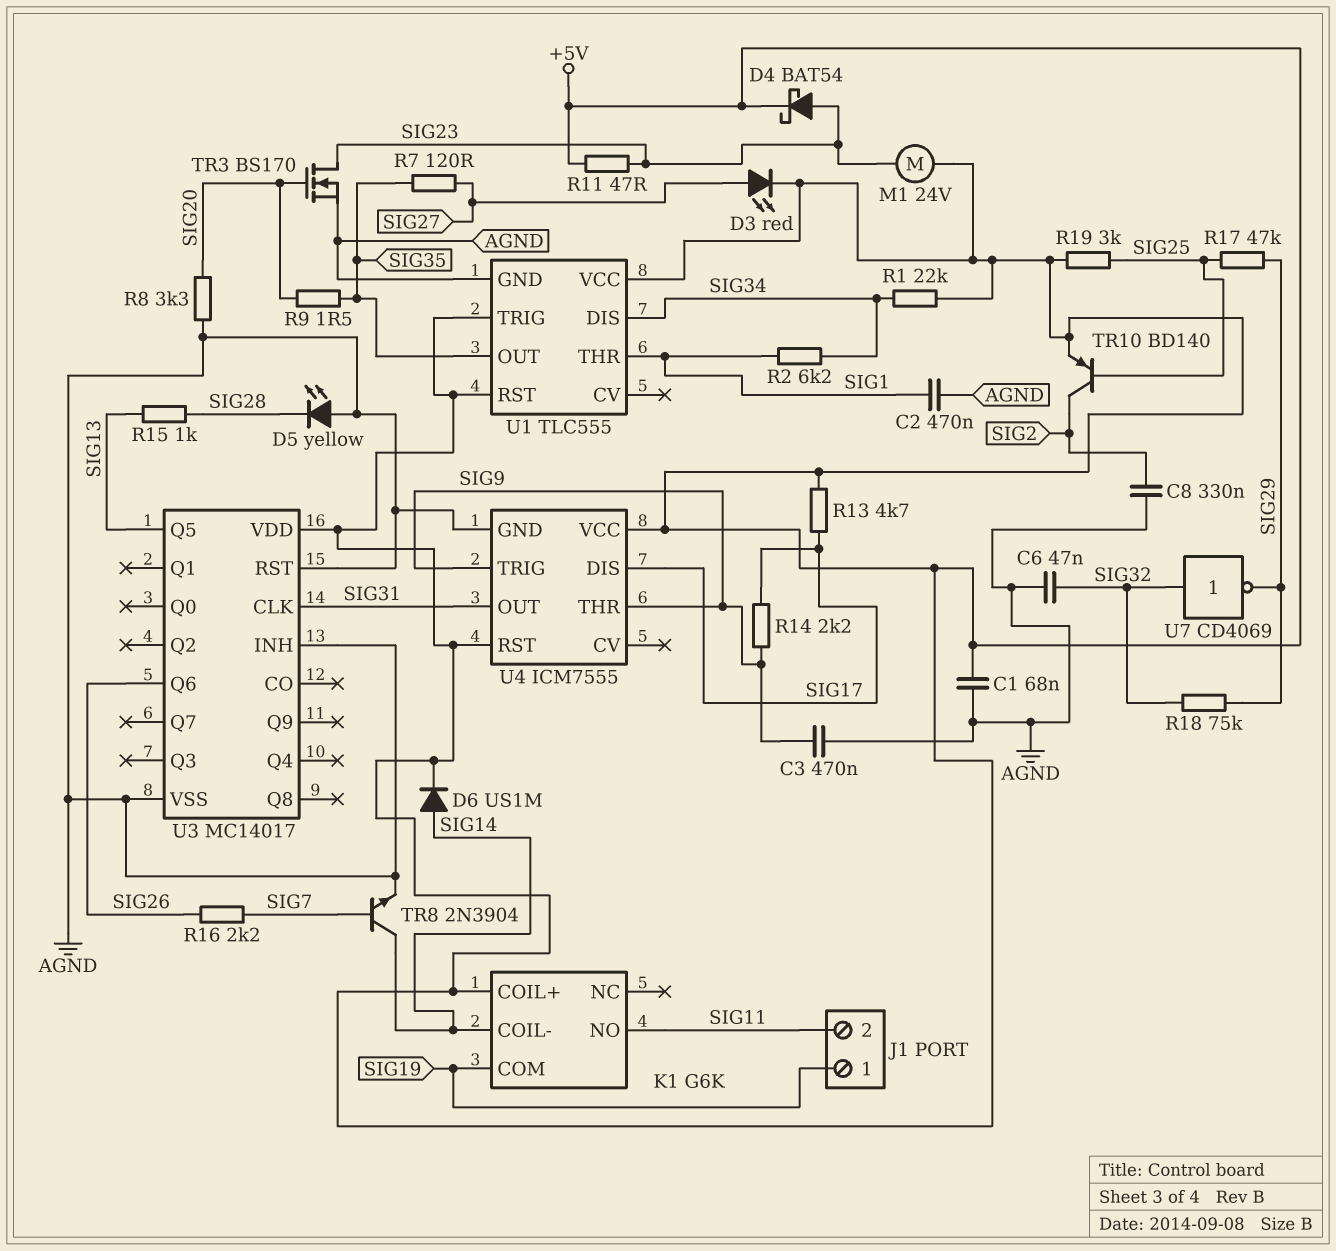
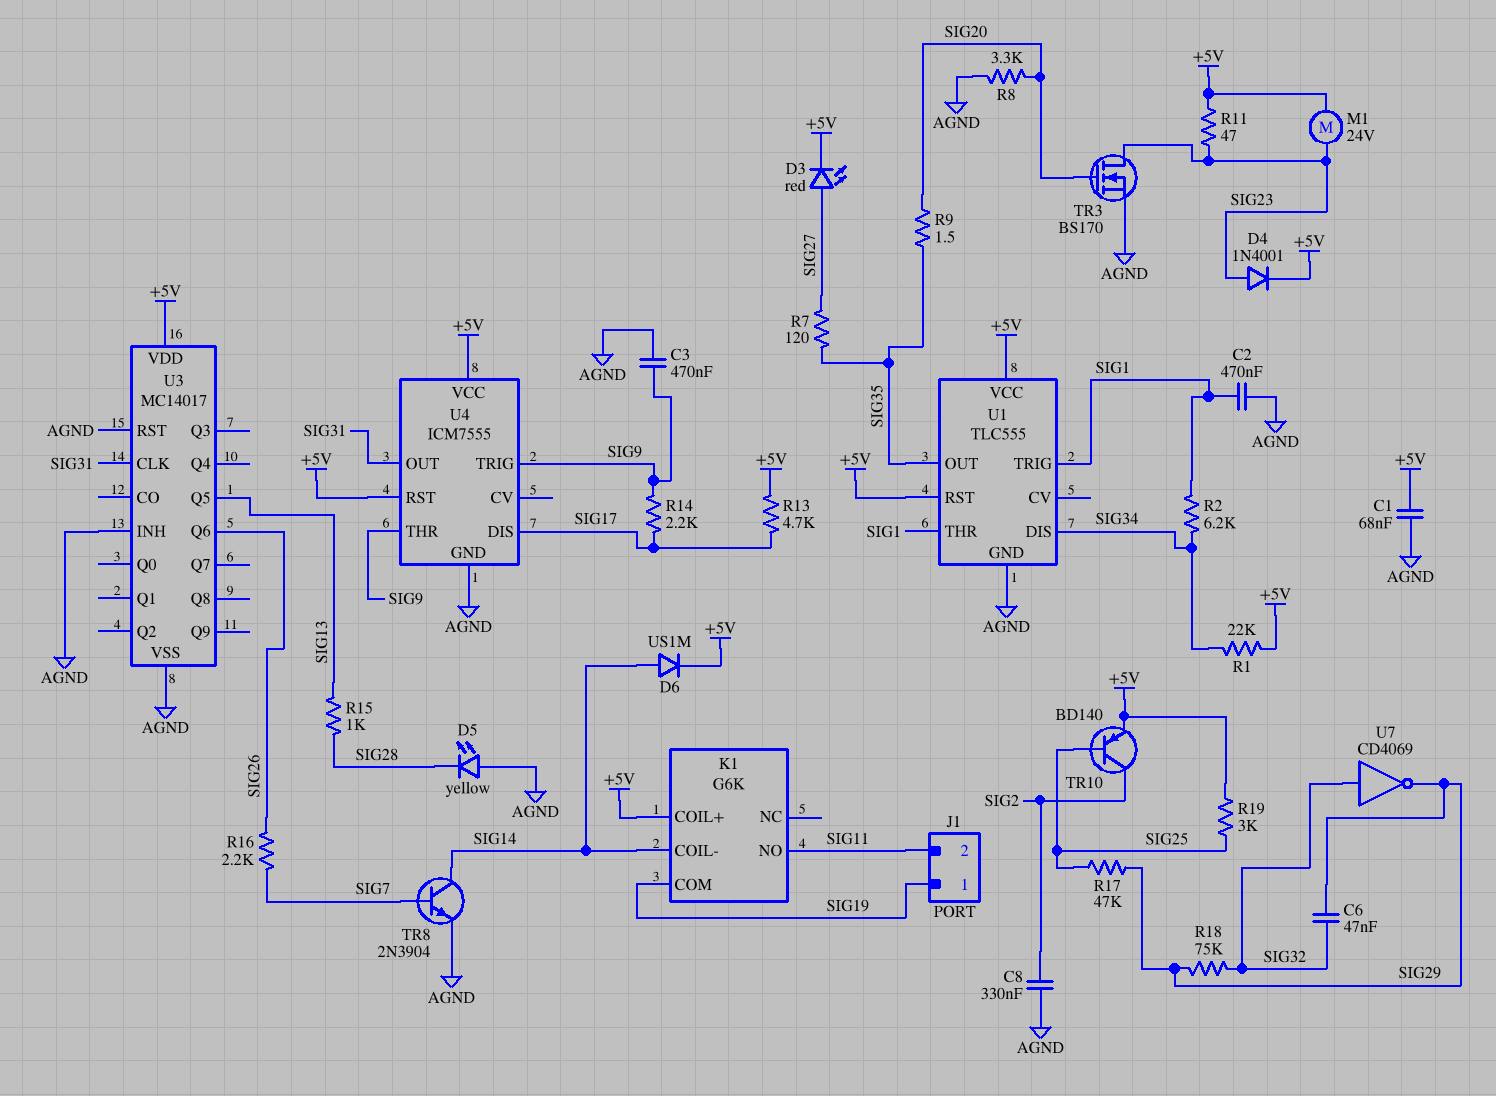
C6: 47nF (AGND, SIG32) -> 47nF (SIG29, SIG32)
D4: schottky BAT54 (A SIG23, K +5V) -> diode 1N4001 (A SIG23, K +5V)
U1 pin TRIG: +5V -> SIG1

